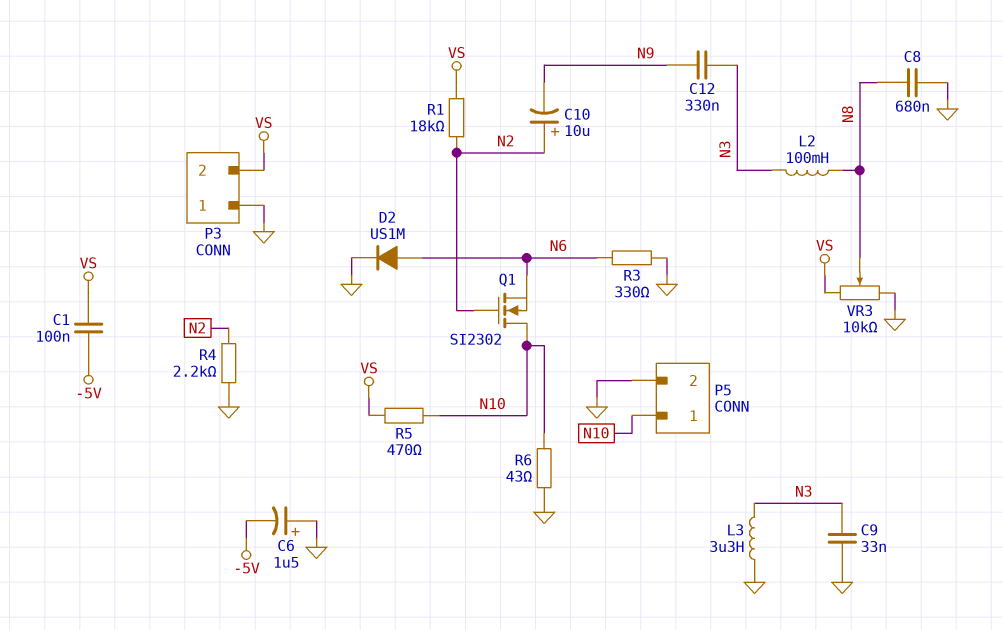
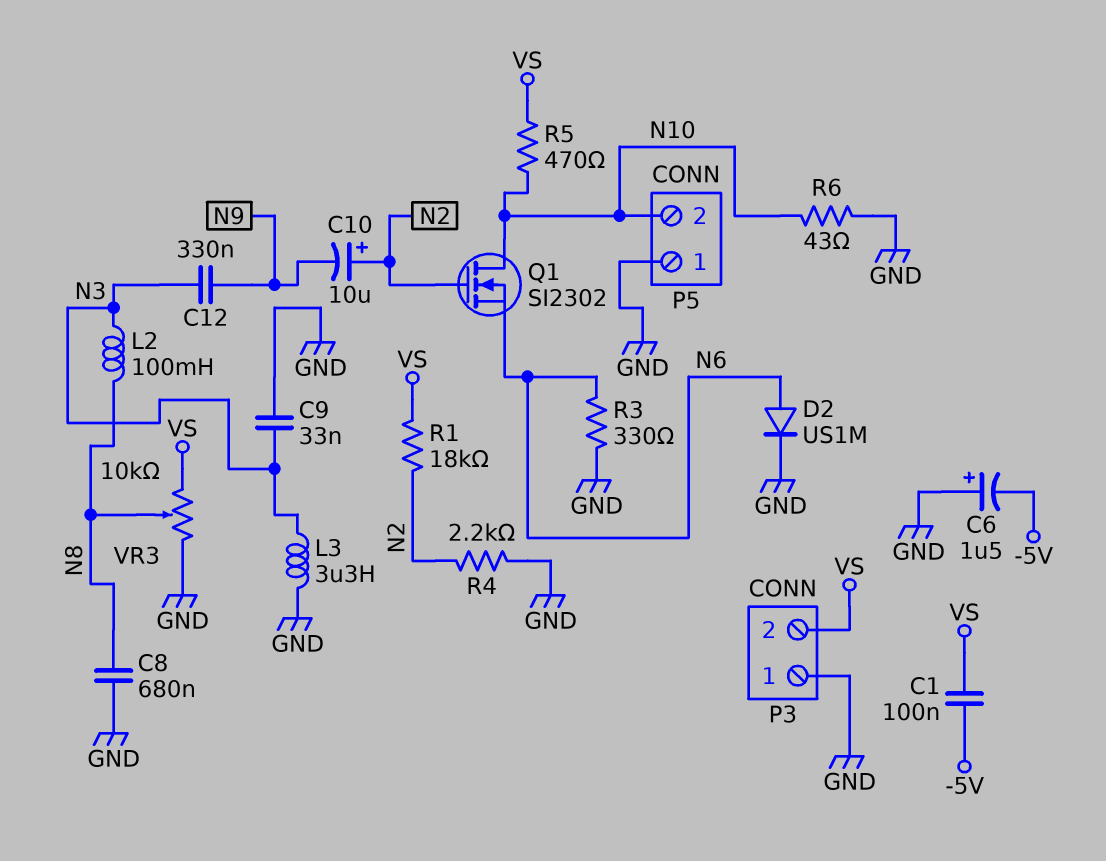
P5 pin 1: N10 -> GND
P5 pin 2: GND -> N10

